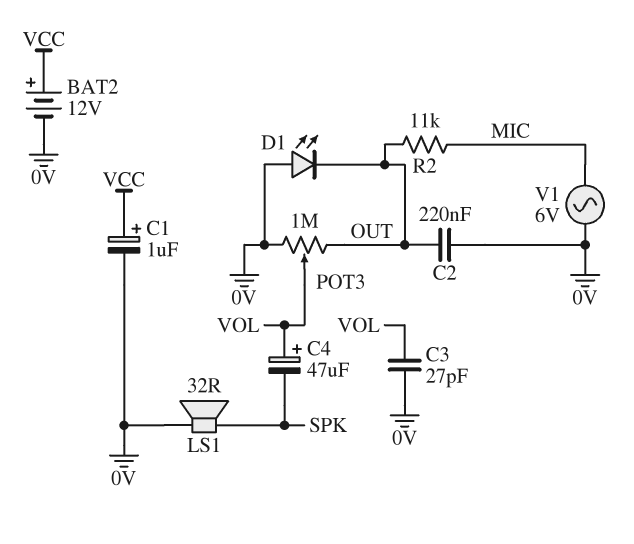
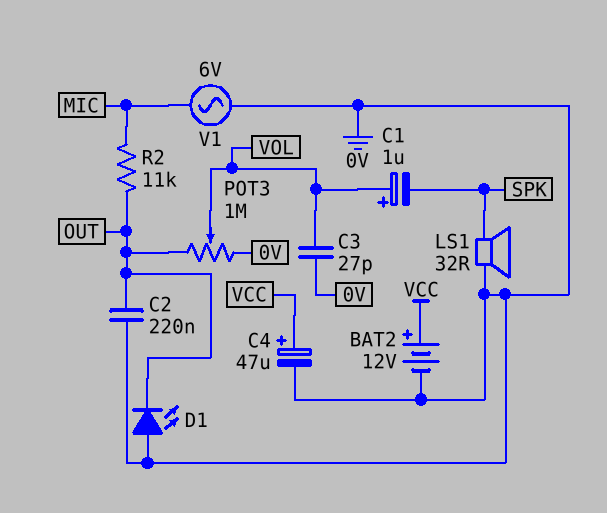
C1: 1uF (plus VCC, minus 0V) -> 1uF (plus VOL, minus SPK)
C4: 47uF (plus VOL, minus SPK) -> 47uF (plus VCC, minus 0V)

